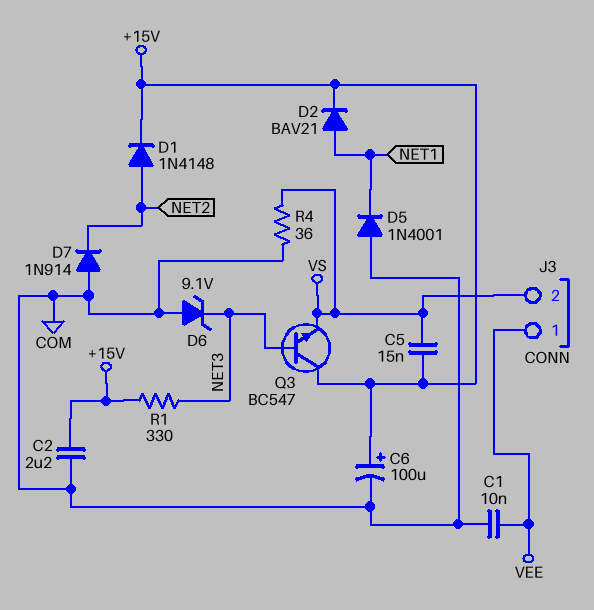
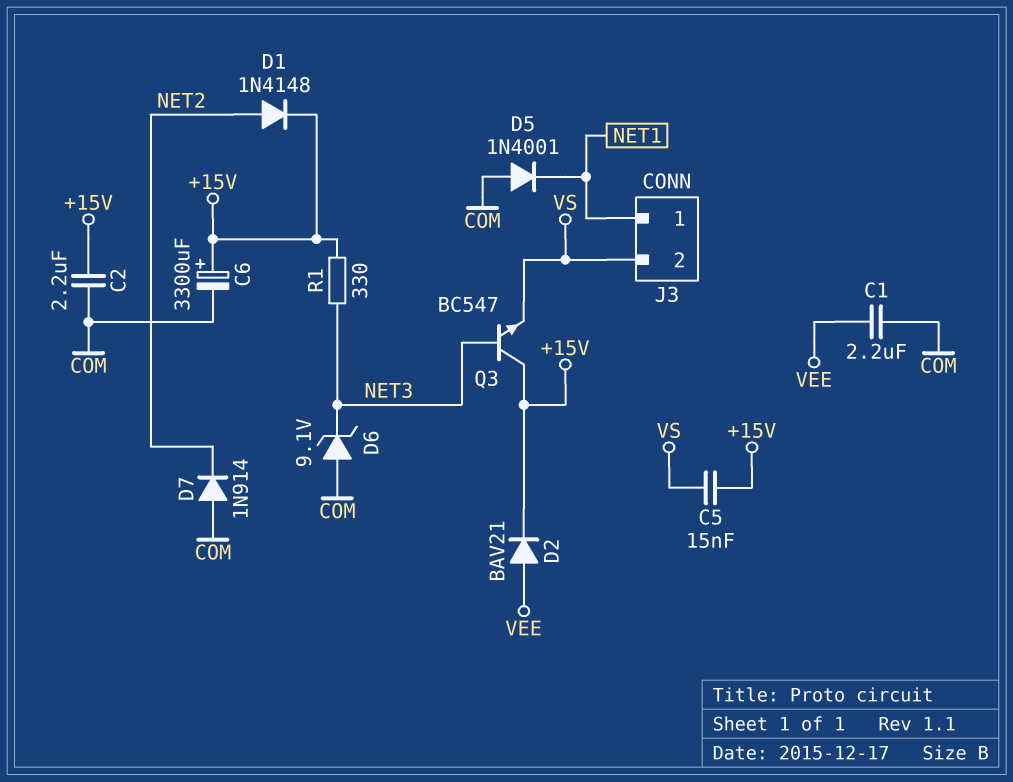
C1: 10nF (COM, VEE) -> 2.2uF (COM, VEE)
C6: 100uF (plus +15V, minus COM) -> 3300uF (plus +15V, minus COM)
D2: diode BAV21 (A NET1, K +15V) -> diode BAV21 (A VEE, K +15V)
J3 pin 1: VEE -> NET1
R4: 36 (COM, VS) -> none

